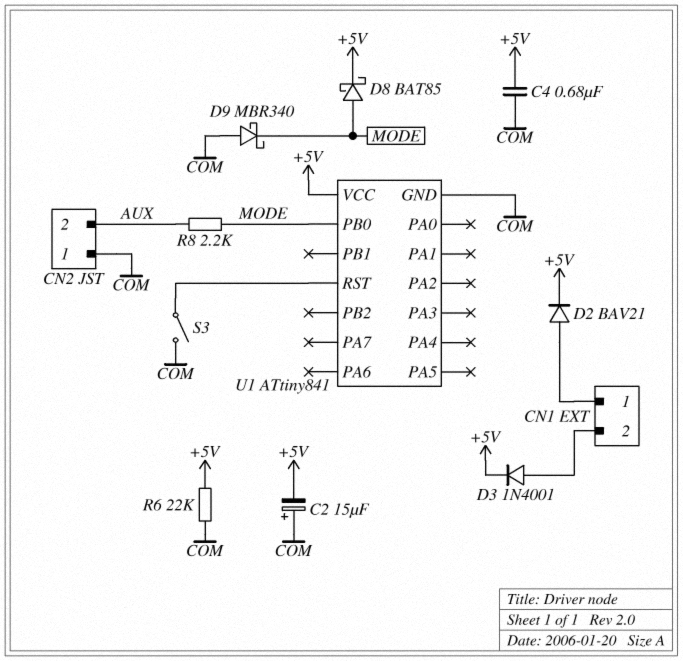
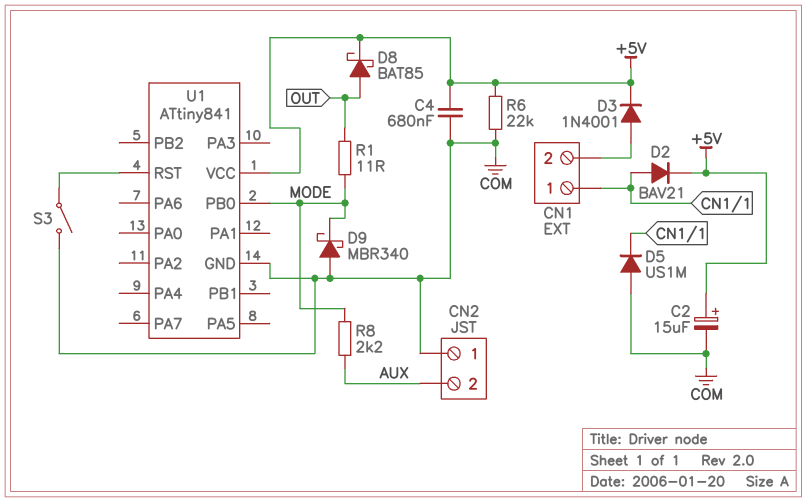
C2: 15uF (plus COM, minus +5V) -> 15uF (plus +5V, minus COM)
D5: none -> diode US1M (A COM, K CN1/1)
D8: schottky BAT85 (A MODE, K +5V) -> schottky BAT85 (A OUT, K +5V)
R1: none -> 11 (MODE, OUT)

